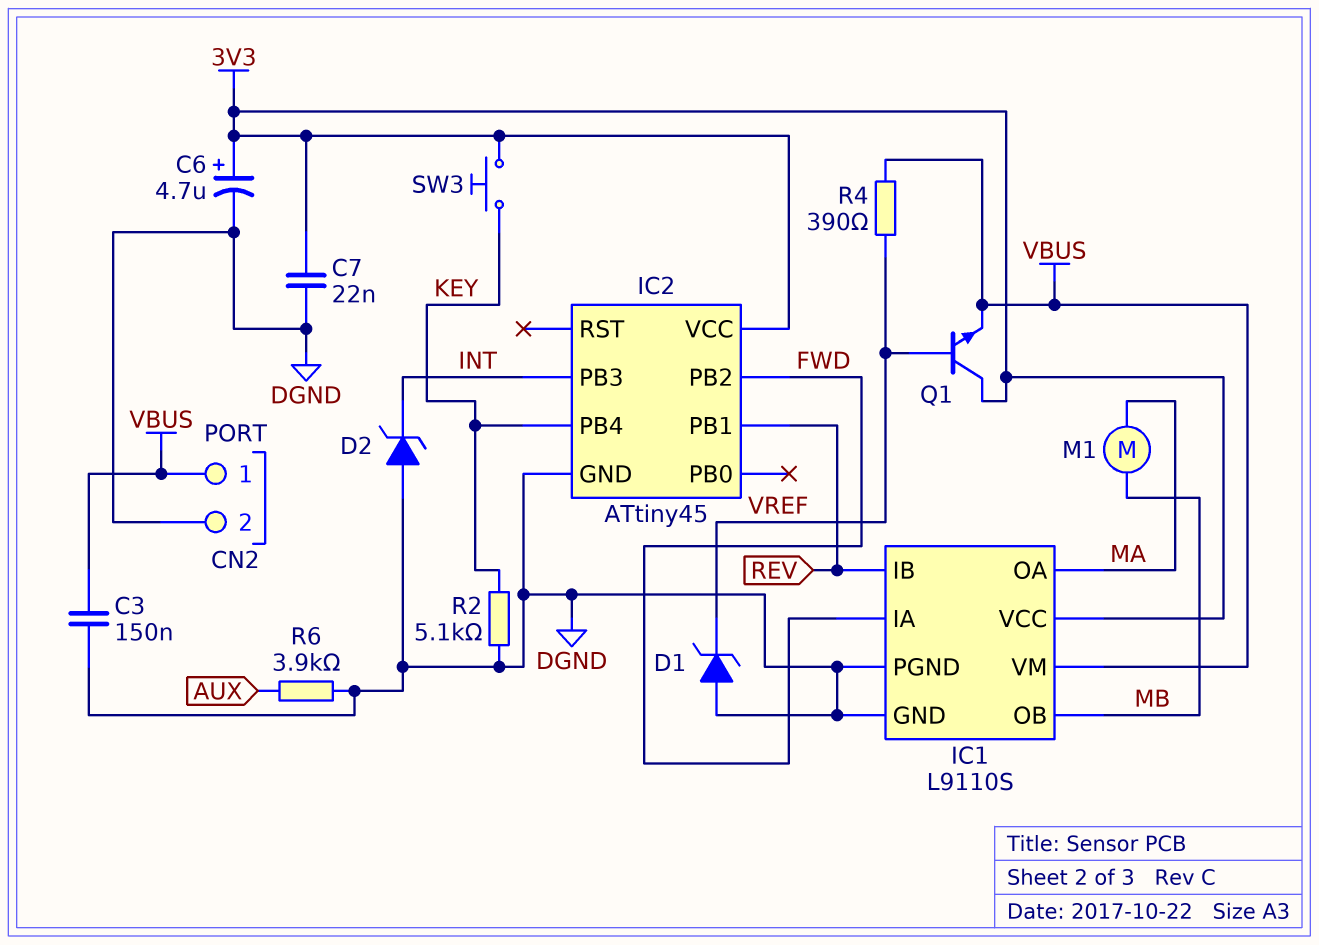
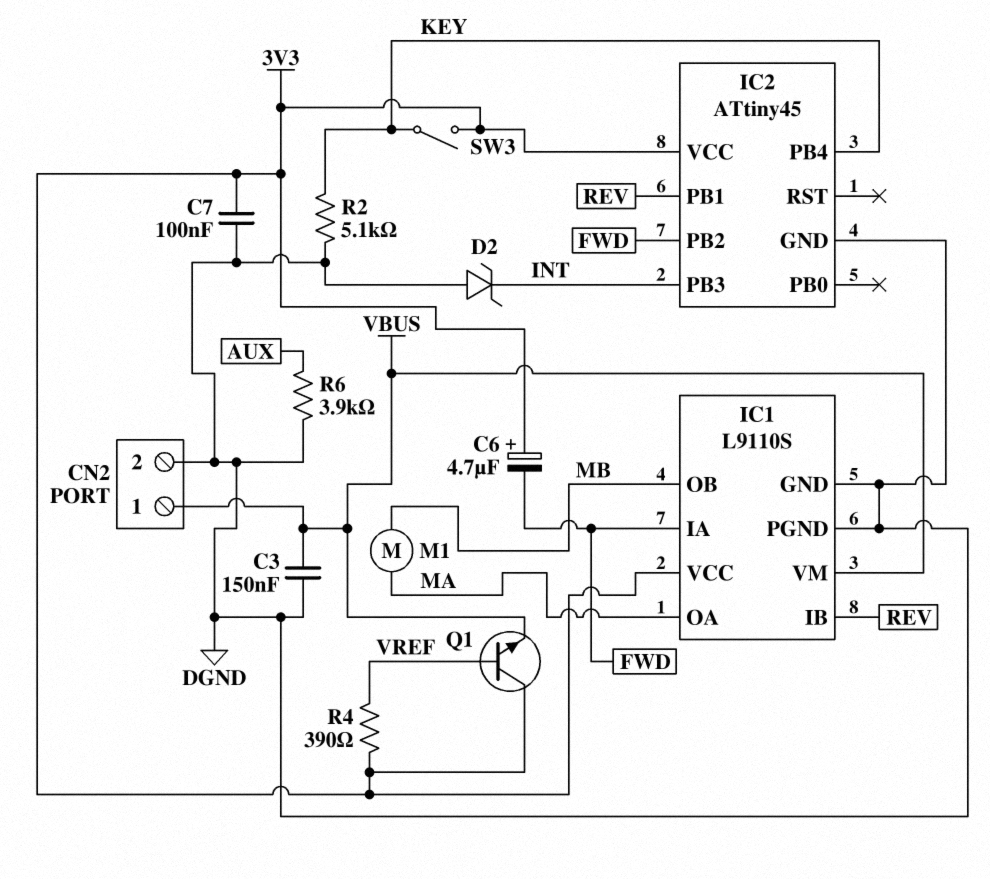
C6: 4.7uF (plus 3V3, minus DGND) -> 4.7uF (plus 3V3, minus FWD)
C7: 22nF (3V3, DGND) -> 100nF (3V3, DGND)
D1: zener (A DGND, K VREF) -> none
R4: 390 (VBUS, VREF) -> 390 (3V3, VREF)
SW3: button (3V3, KEY) -> switch (3V3, KEY)

